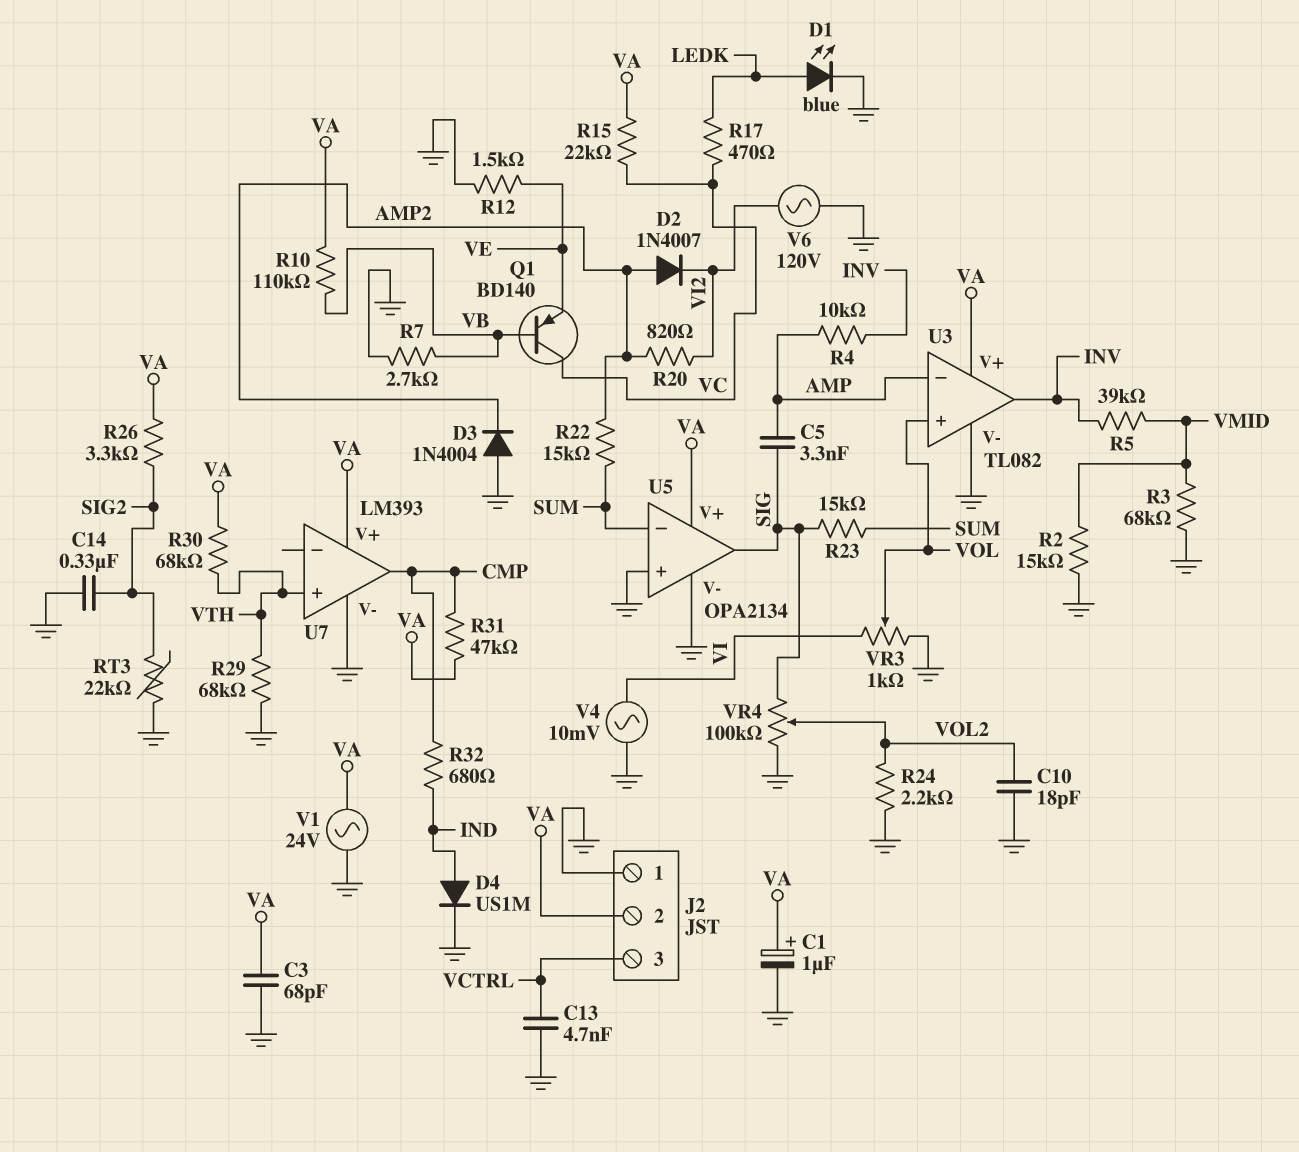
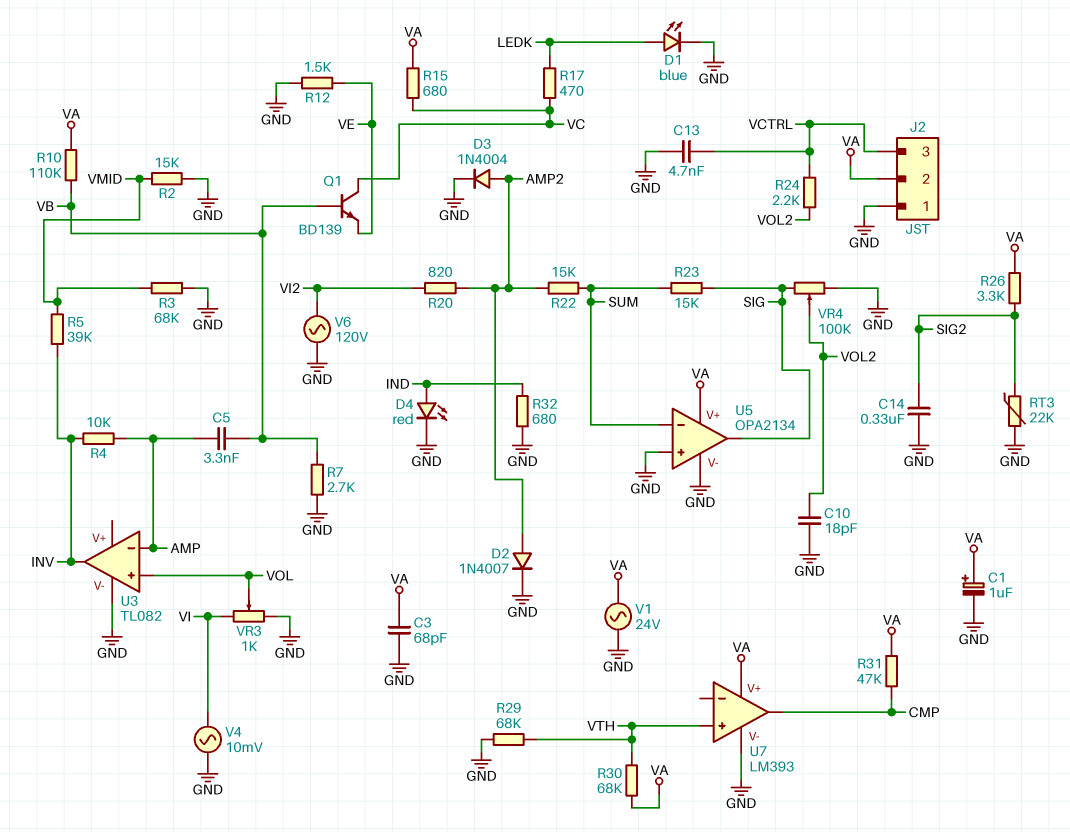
C5: 3.3nF (AMP, SIG) -> 3.3nF (AMP, VB)
D2: diode 1N4007 (A AMP2, K VI2) -> diode 1N4007 (A AMP2, K GND)
D3: diode 1N4004 (A GND, K AMP2) -> diode 1N4004 (A AMP2, K GND)
D4: diode US1M (A IND, K GND) -> LED red (A IND, K GND)
Q1: PNP BD140 (B VB, C VC, E VE) -> NPN BD139 (B VB, C VC, E VE)
R15: 22k (VA, VC) -> 680 (VA, VC)
R24: 2.2k (GND, VOL2) -> 2.2k (VCTRL, VOL2)
R32: 680 (CMP, IND) -> 680 (GND, IND)
U3 pin V+: VA -> none

